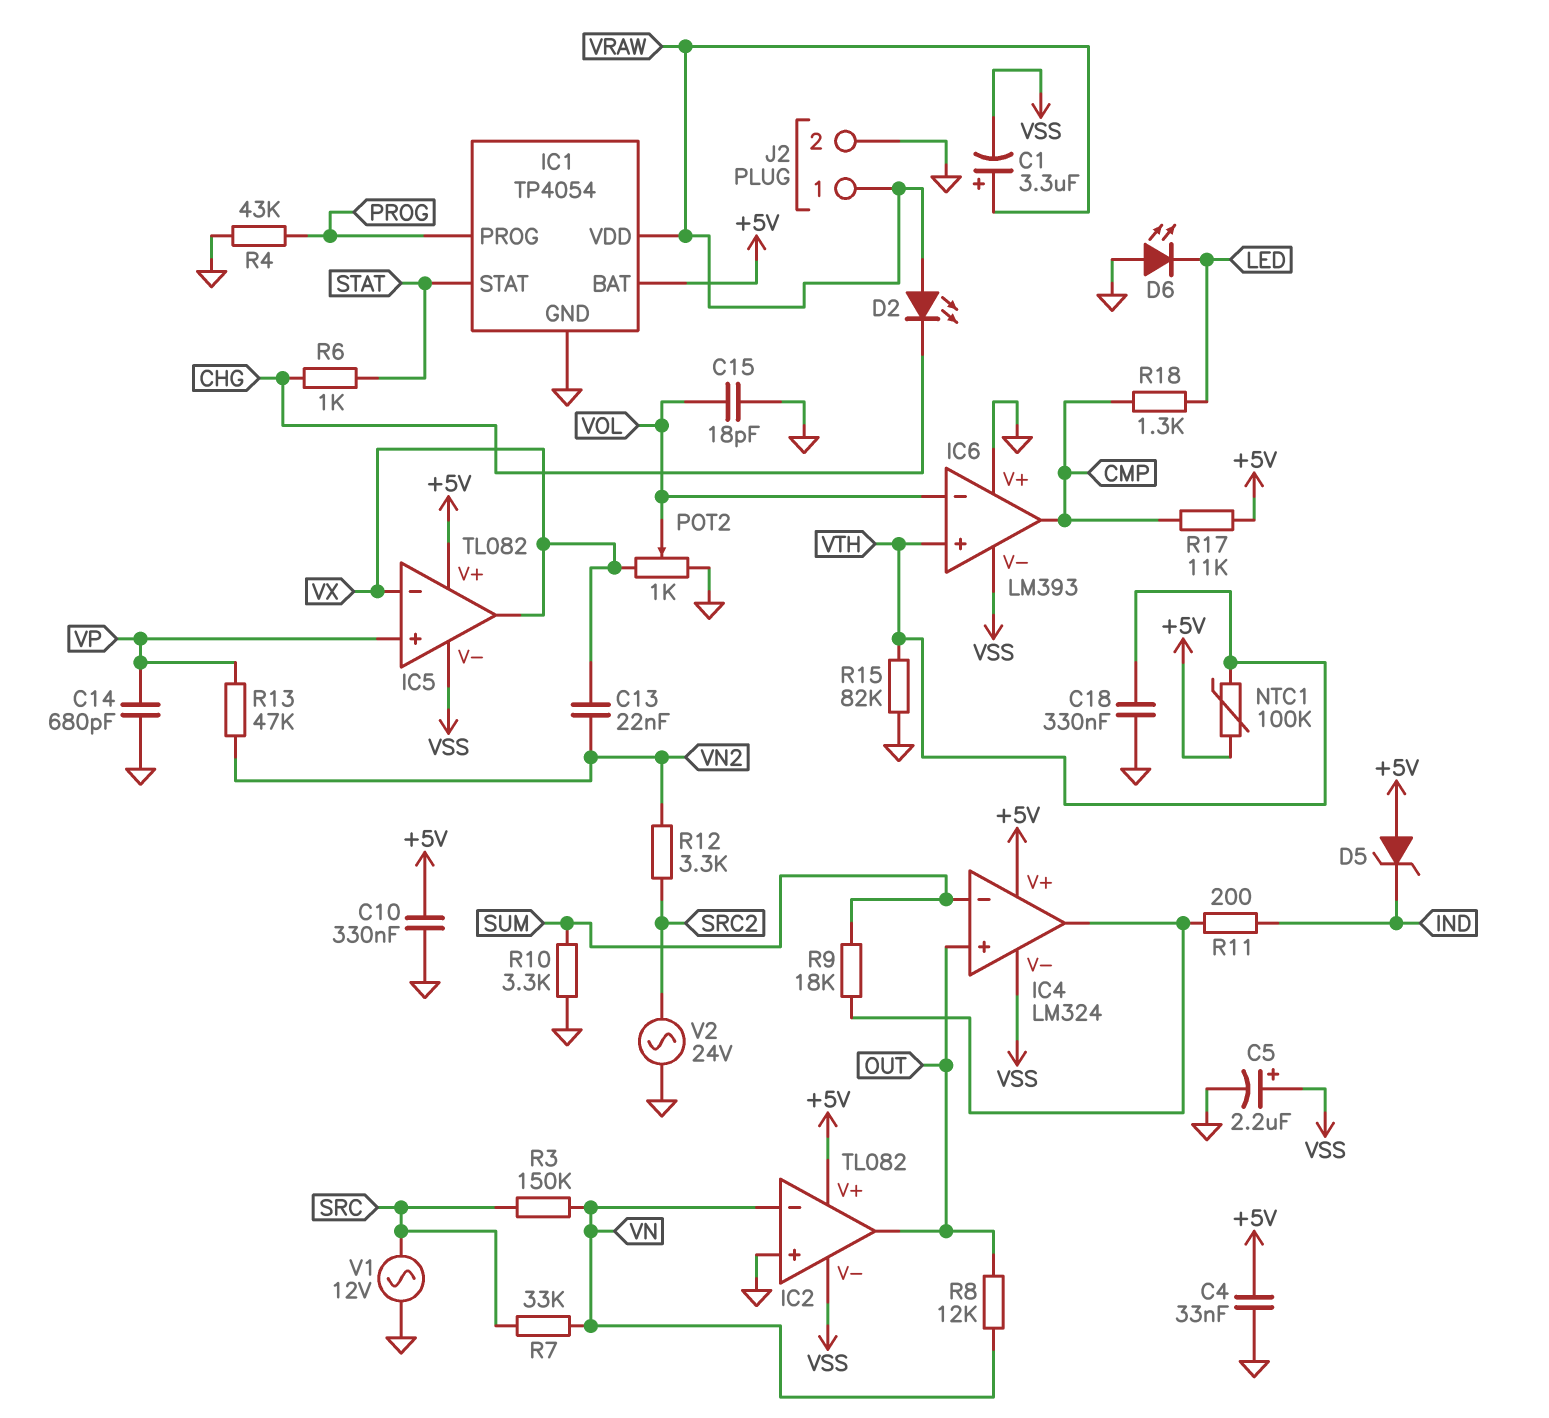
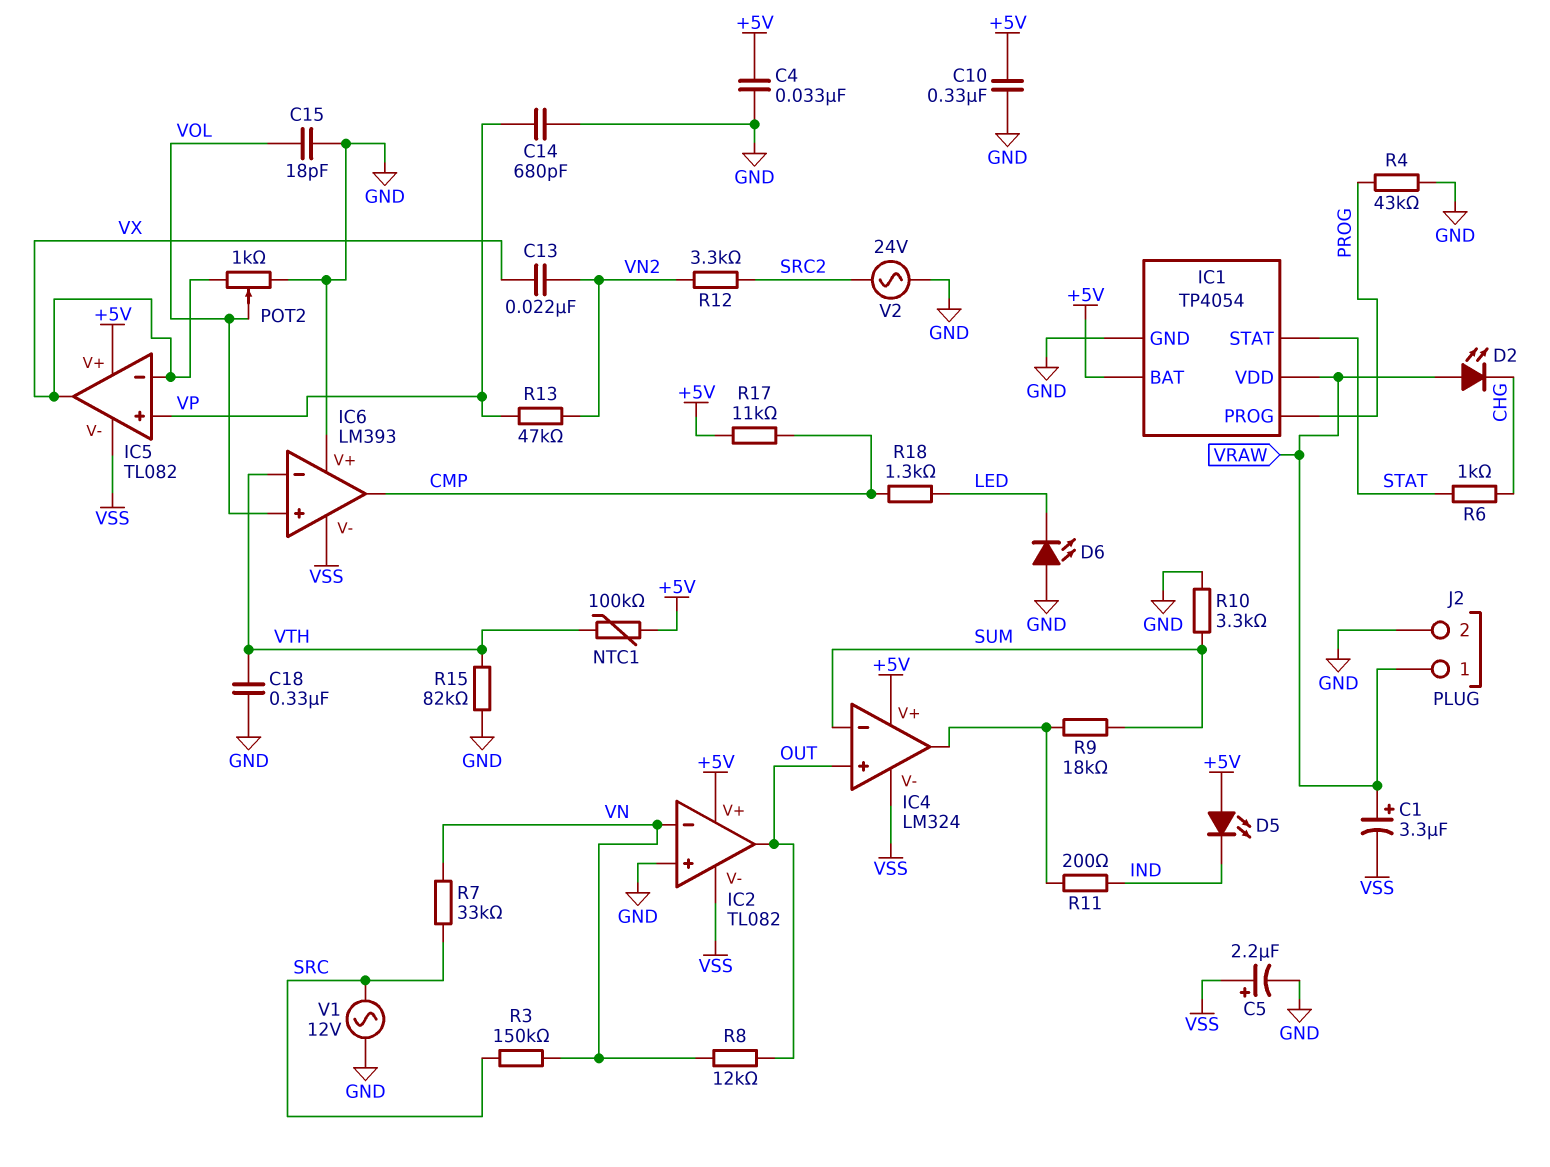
D5: zener (A +5V, K IND) -> LED (A +5V, K IND)
IC6 pin in+: VTH -> VOL
IC6 pin in-: VOL -> VTH

